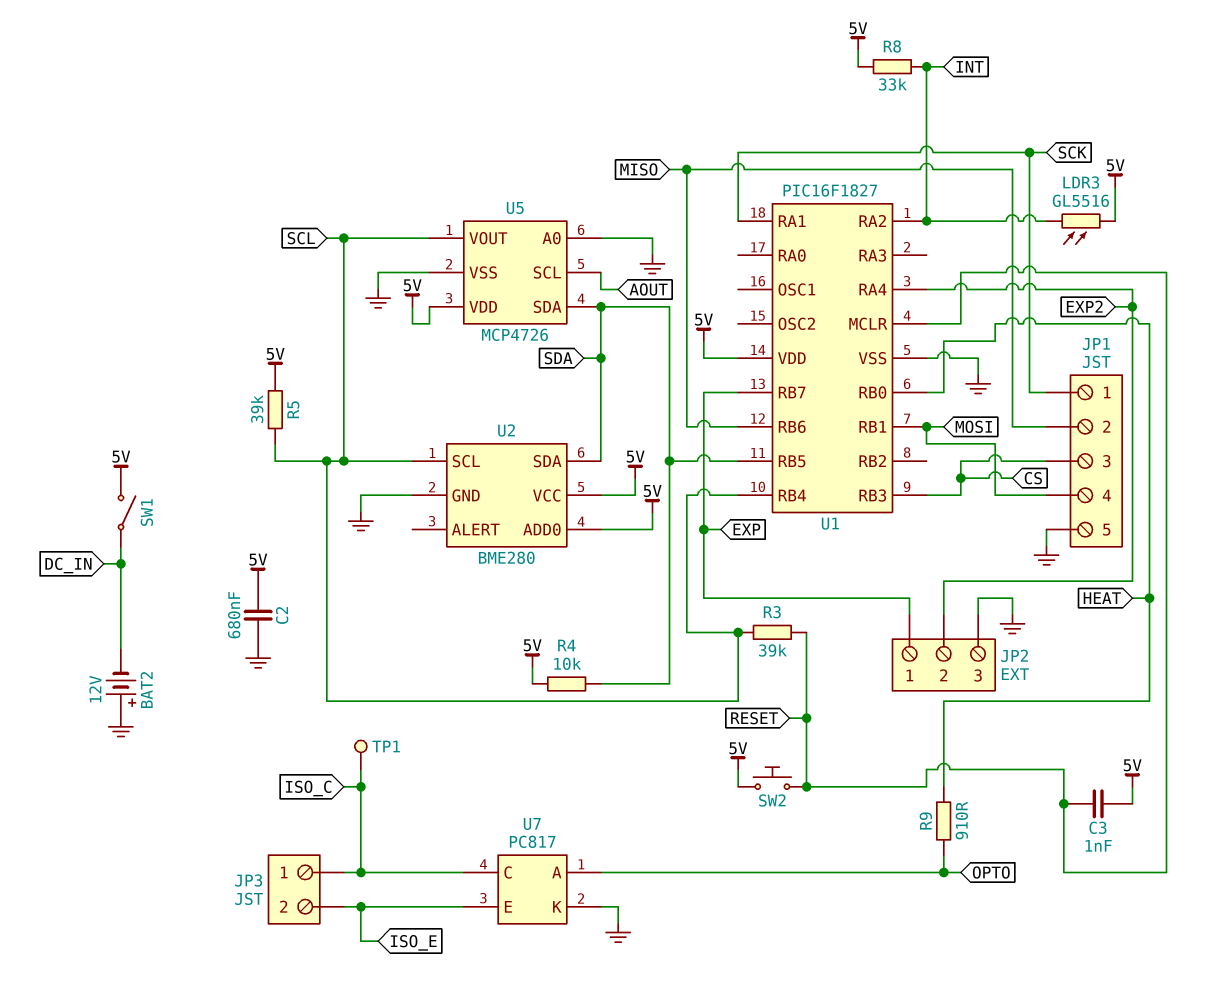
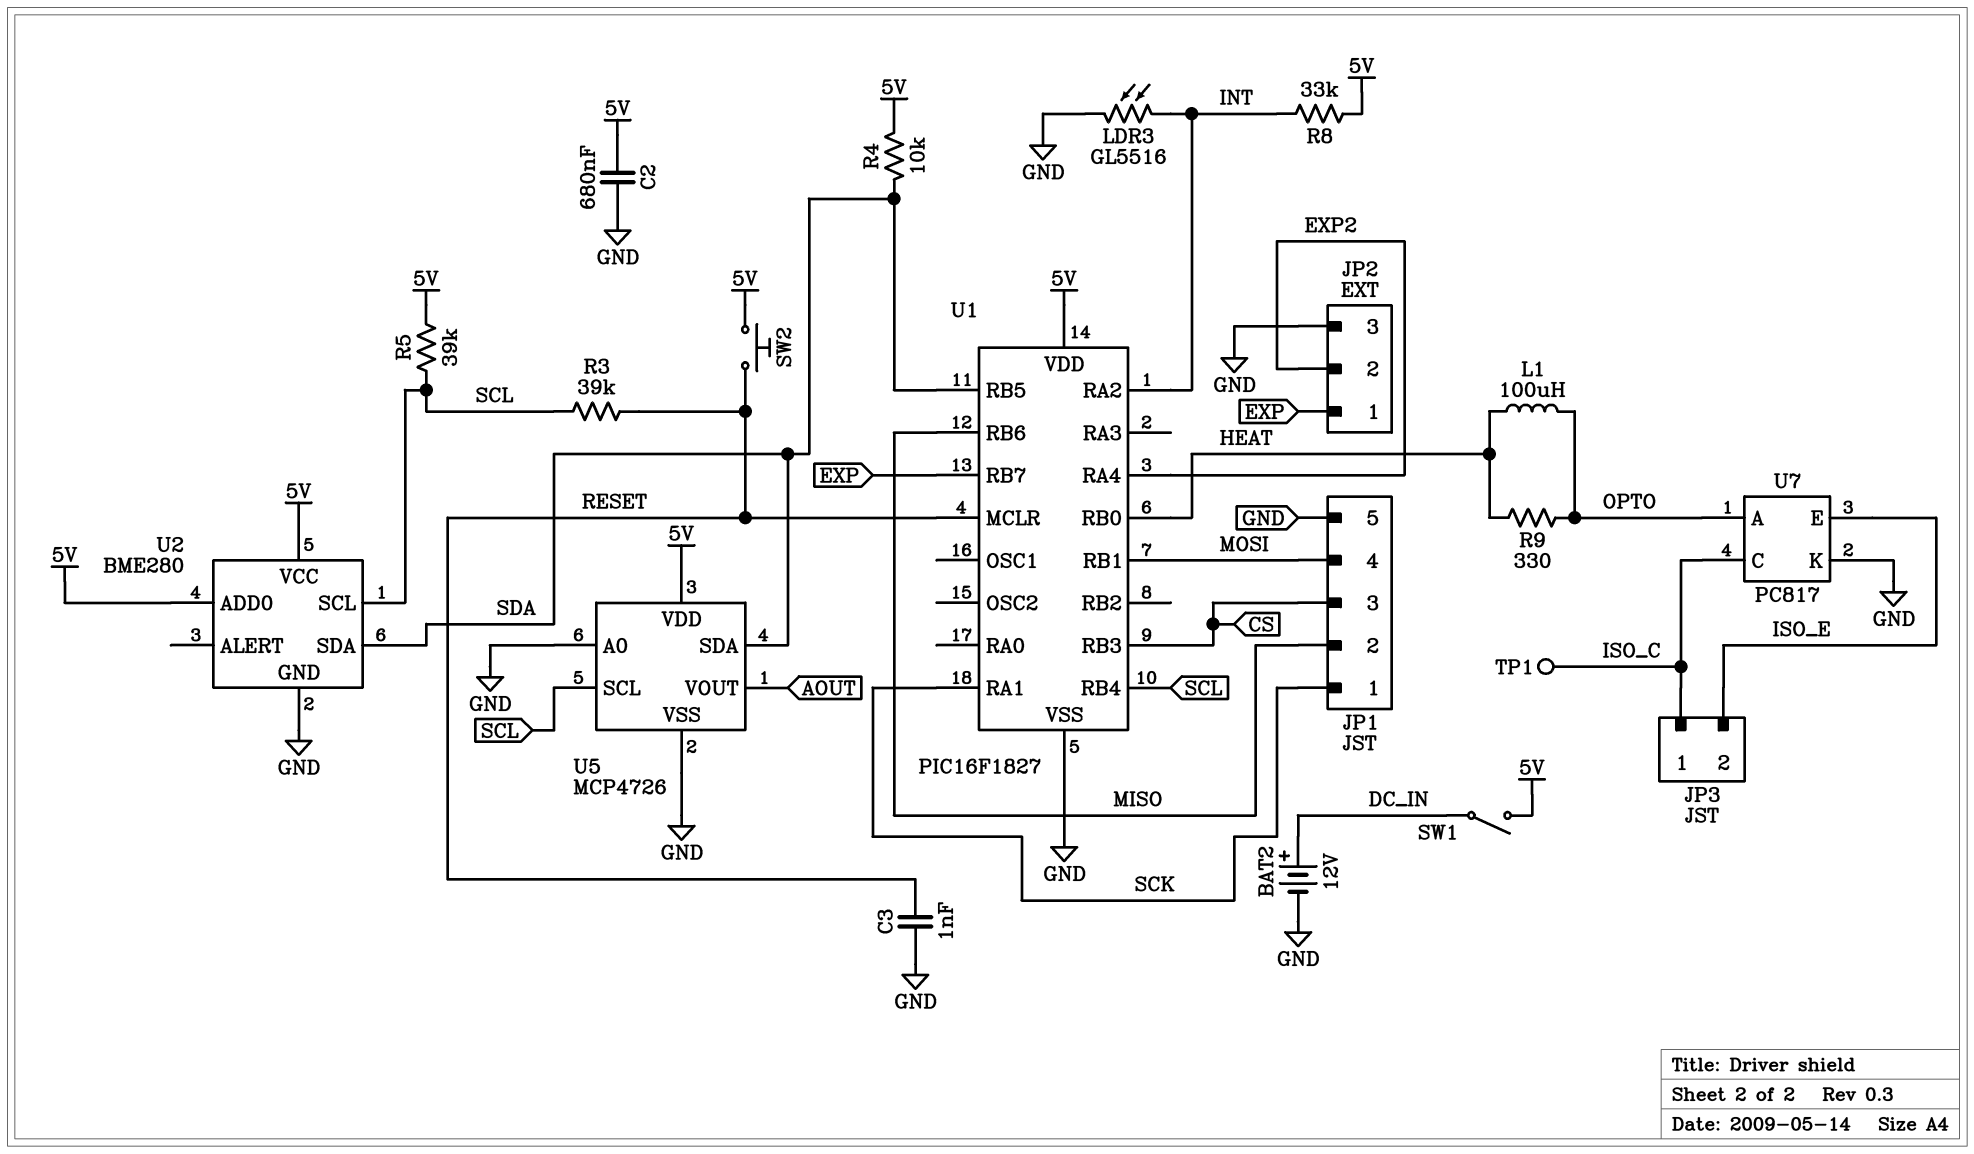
BAT2: 12V (plus GND, minus DC_IN) -> 12V (plus DC_IN, minus GND)
C3: 1nF (5V, RESET) -> 1nF (GND, RESET)
L1: none -> 100uH (HEAT, OPTO)
LDR3: GL5516 (5V, INT) -> GL5516 (GND, INT)
R9: 910 (HEAT, OPTO) -> 330 (HEAT, OPTO)
U5 pin SCL: AOUT -> SCL
U5 pin VOUT: SCL -> AOUT

